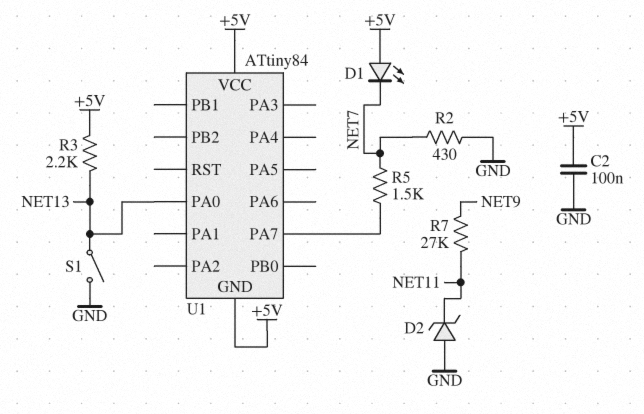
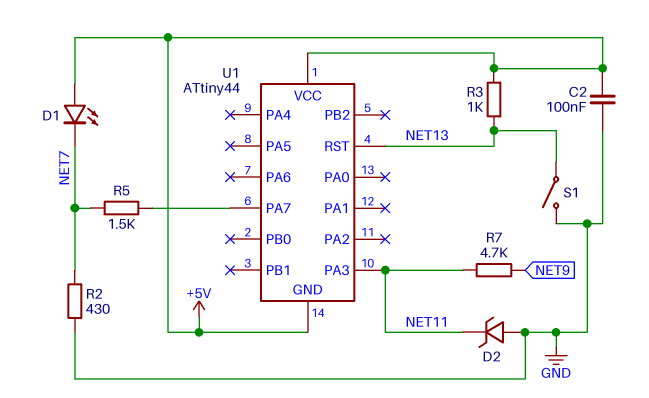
R3: 2.2k (+5V, NET13) -> 1k (+5V, NET13)
R7: 27k (NET9, NET11) -> 4.7k (NET9, NET11)
U1: ATtiny84 -> ATtiny44
U1 pin PA0: NET13 -> none
U1 pin PA3: none -> NET11
U1 pin RST: none -> NET13

